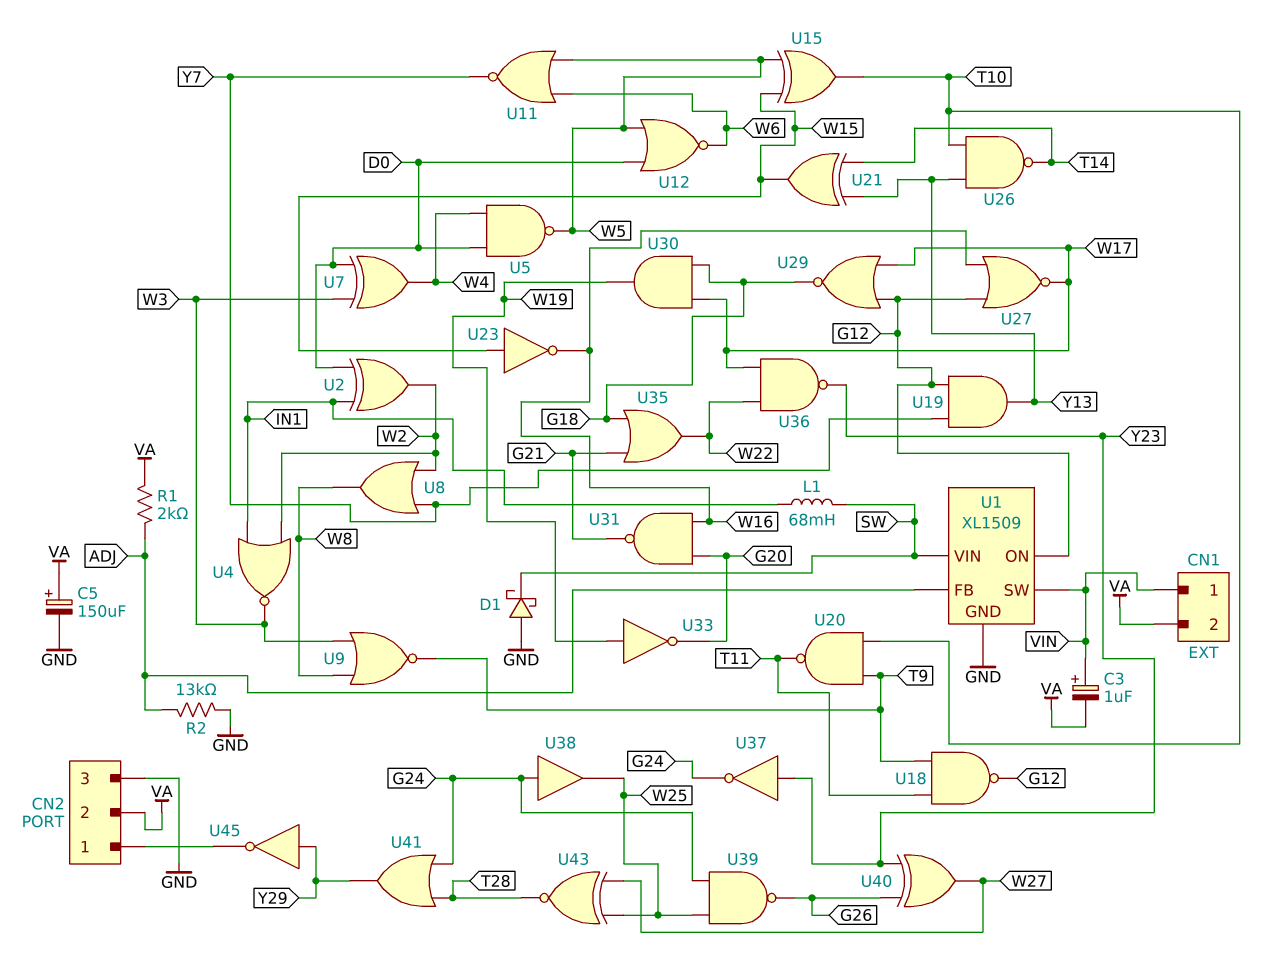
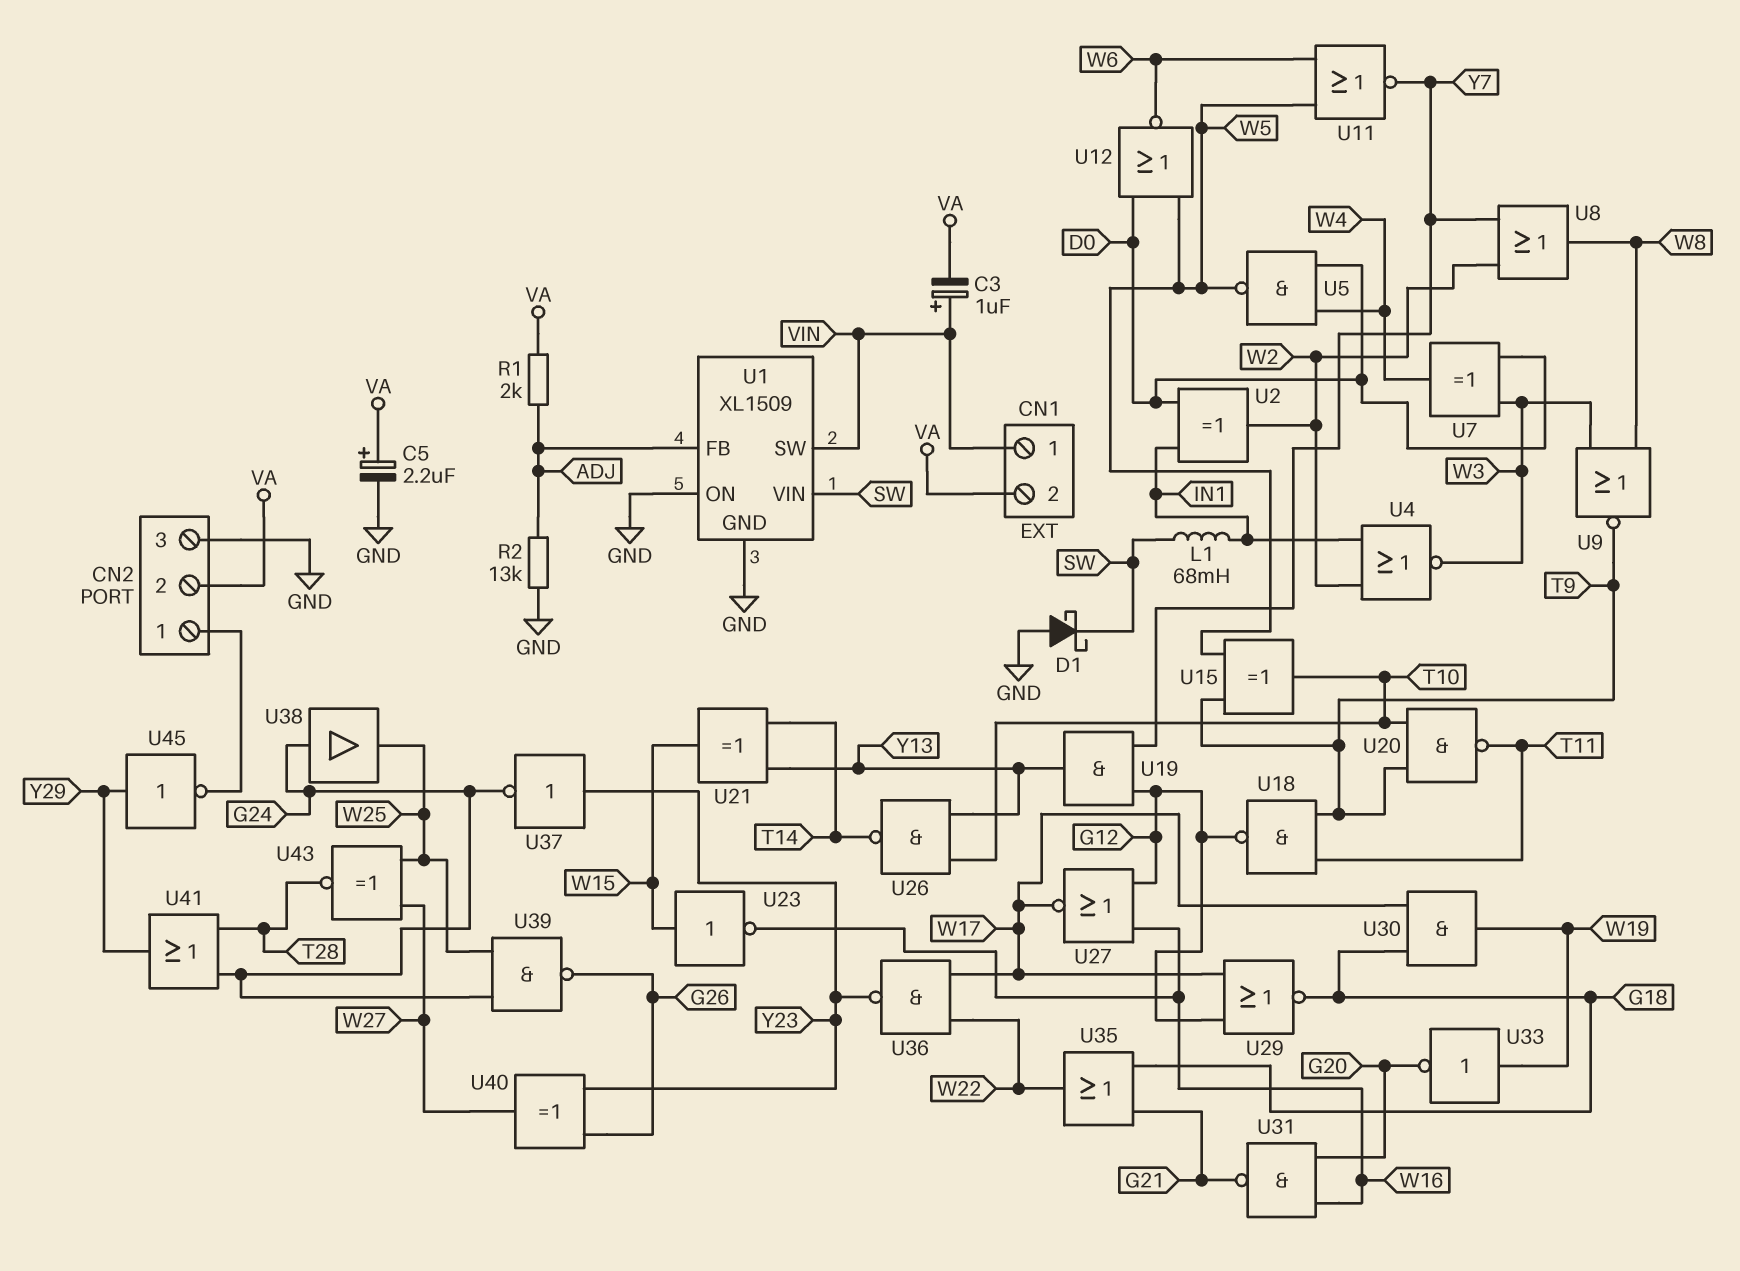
C5: 150uF (plus VA, minus GND) -> 2.2uF (plus VA, minus GND)
U1 pin ON: G12 -> GND
U15: XOR (in W5, in W15, out T10) -> XOR (in T9, in W5, out T10)

